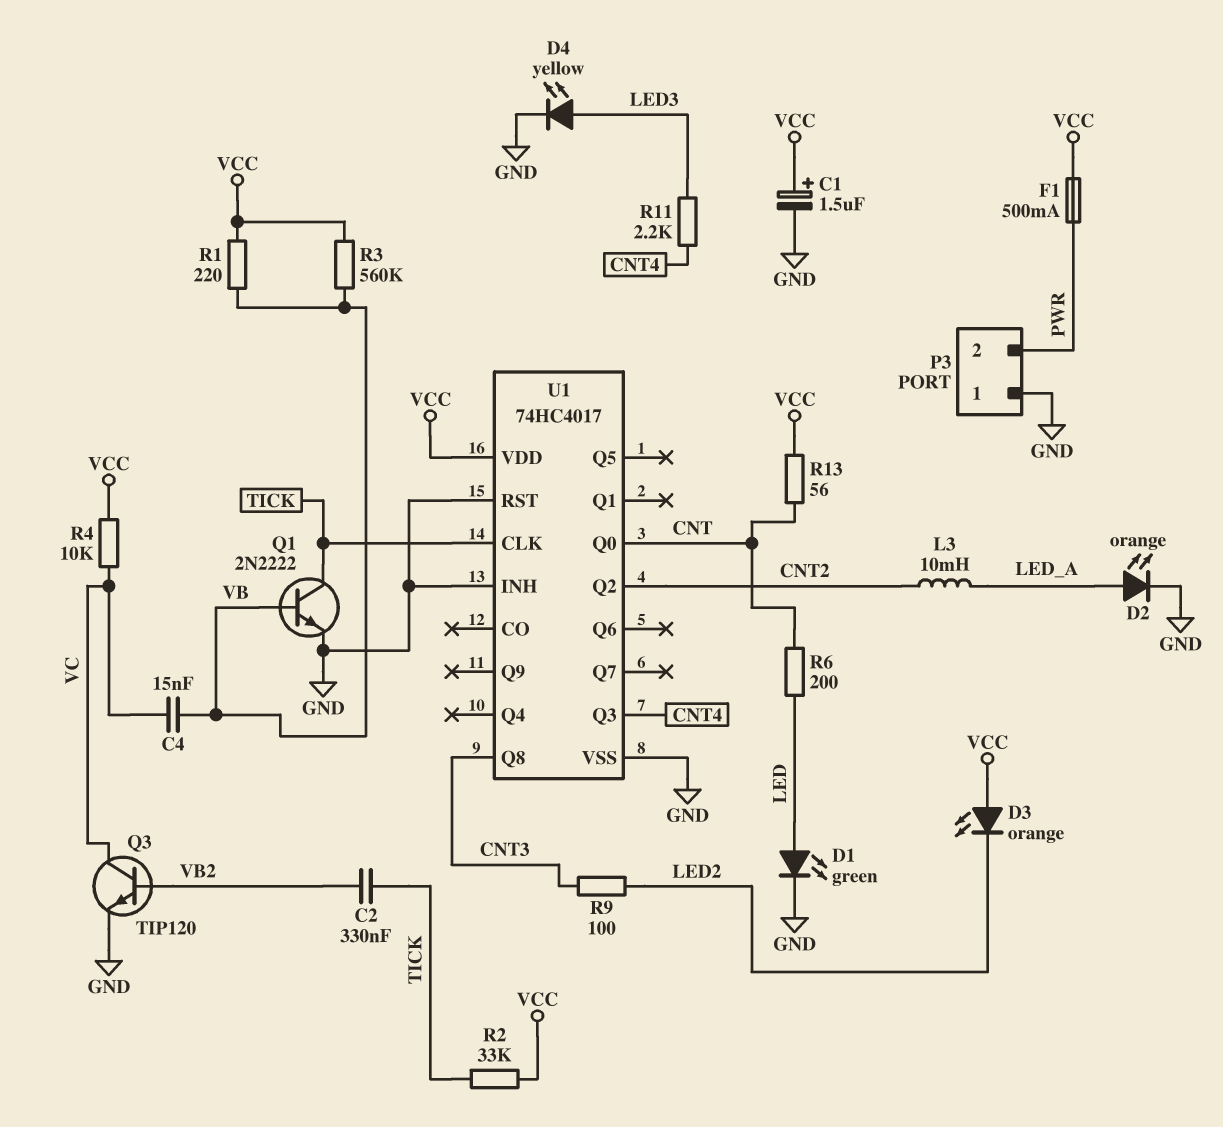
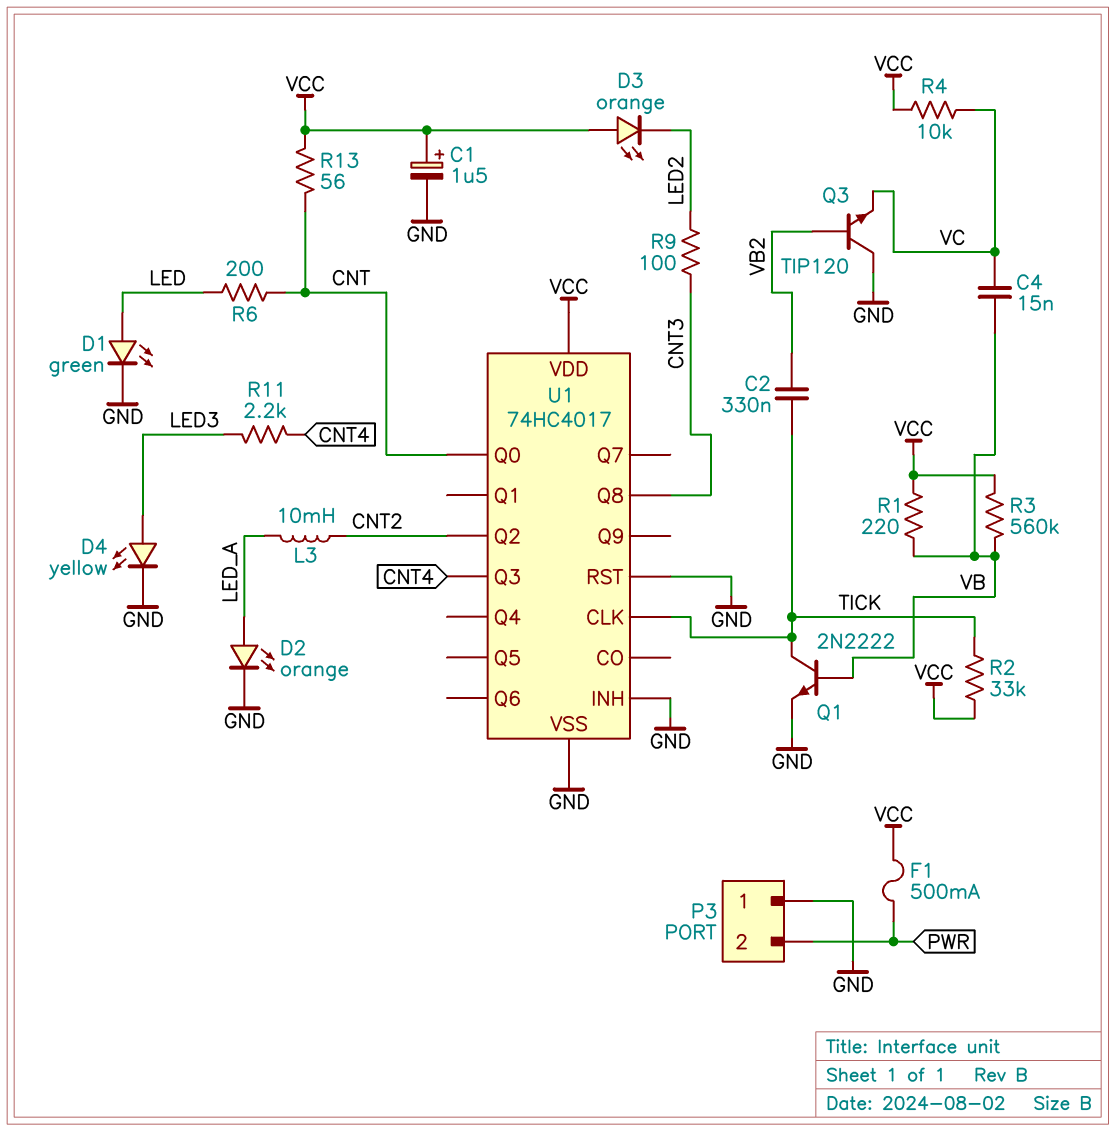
Q3: NPN TIP120 (B VB2, C VC, E GND) -> NPN TIP120 (B VB2, C GND, E VC)

